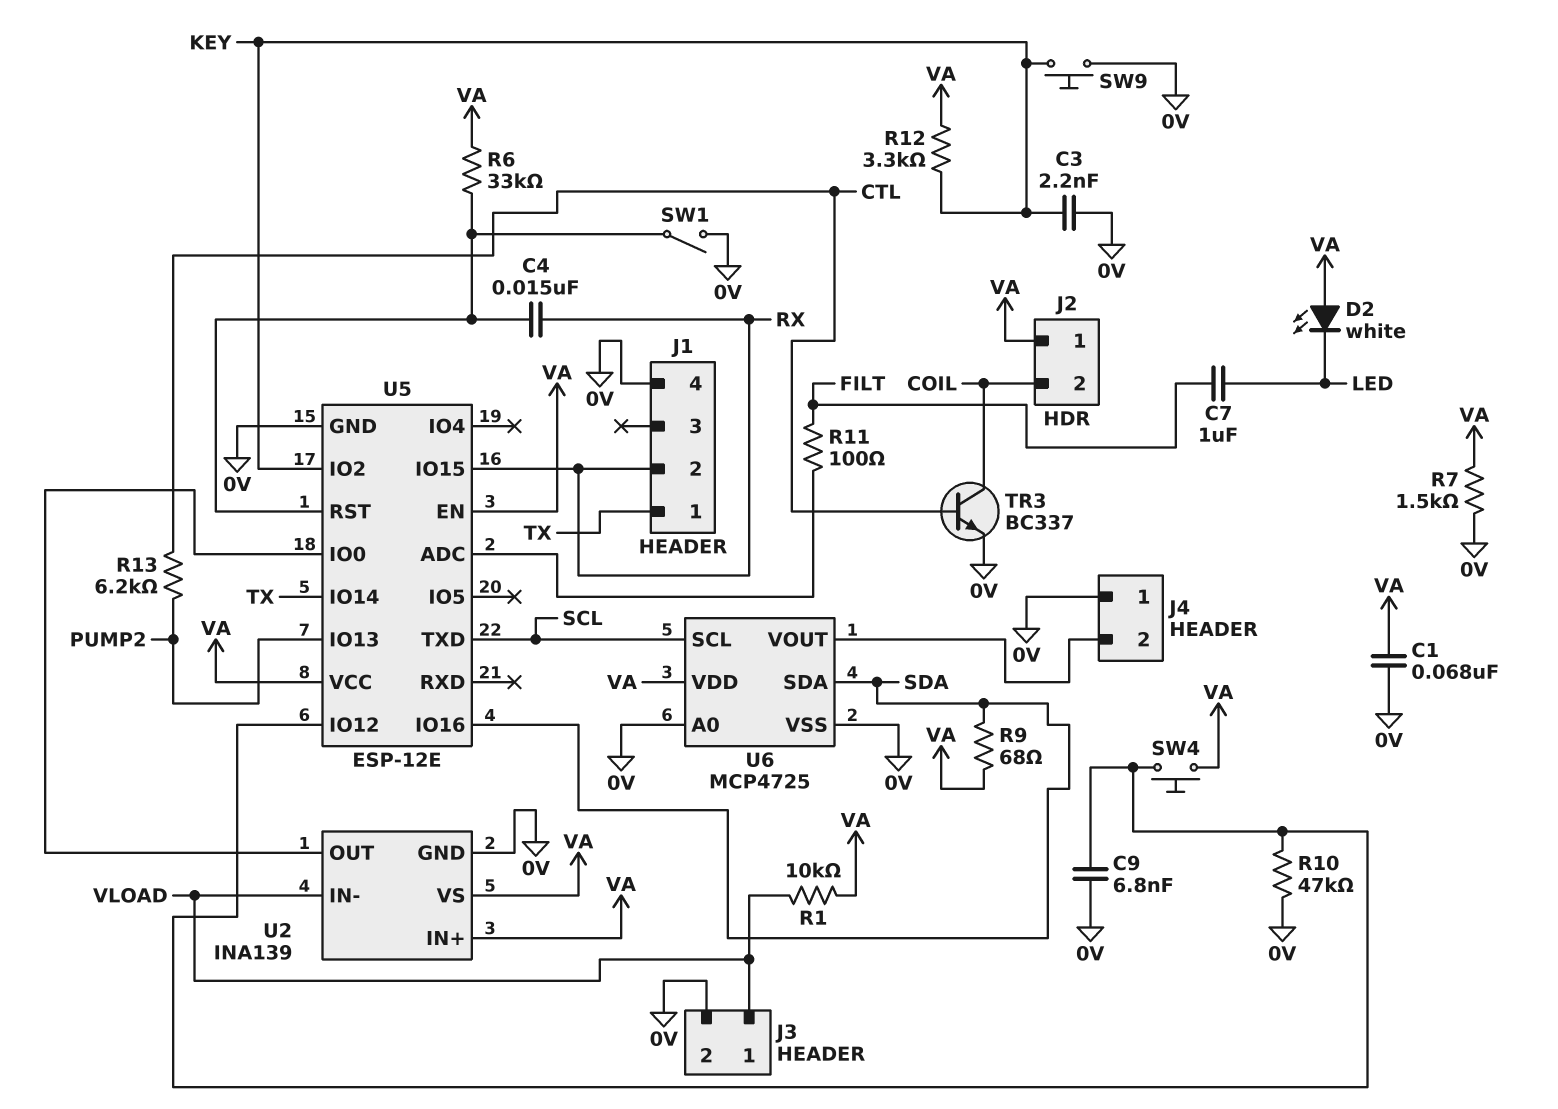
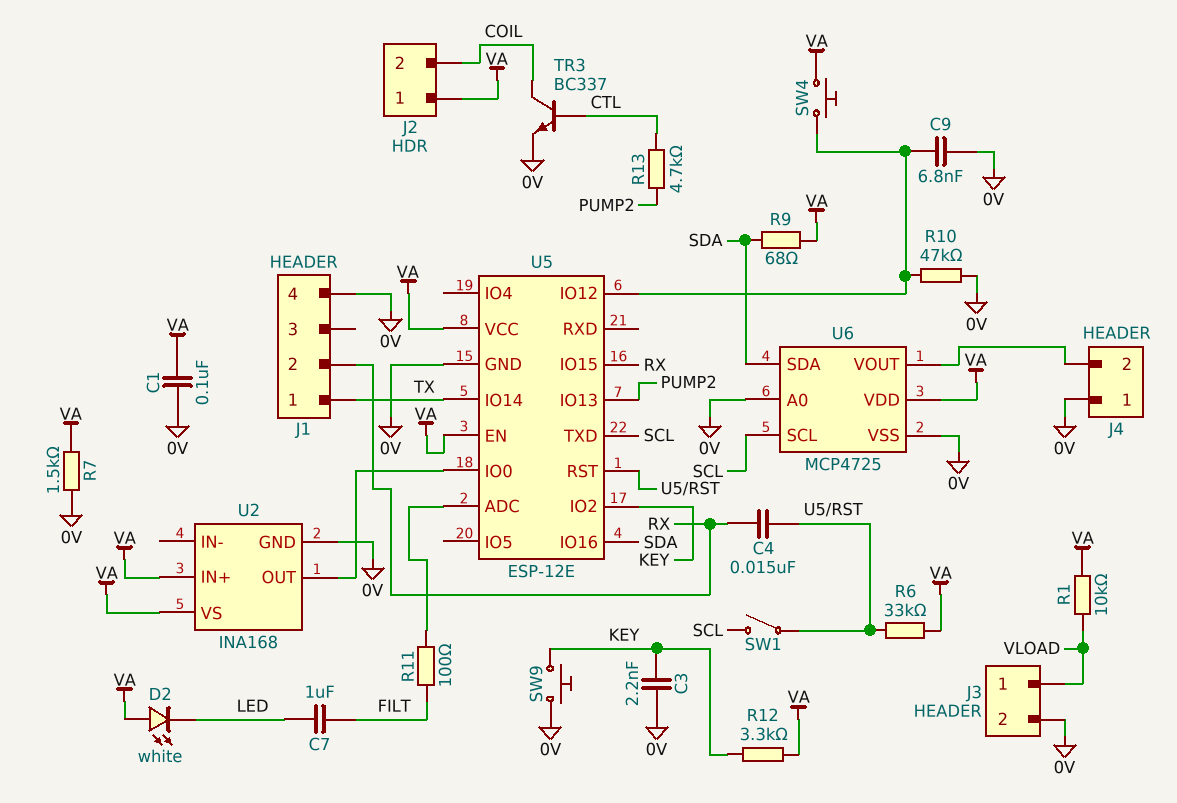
C1: 68nF (0V, VA) -> 100nF (0V, VA)
R13: 6.2k (CTL, PUMP2) -> 4.7k (CTL, PUMP2)
SW1: switch (0V, U5/RST) -> switch (SCL, U5/RST)
U2: INA139 -> INA168
U2 pin IN-: VLOAD -> none

